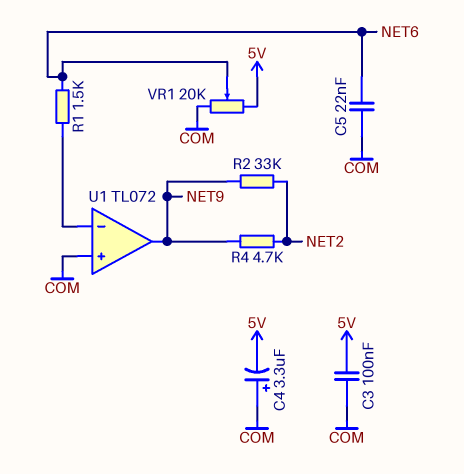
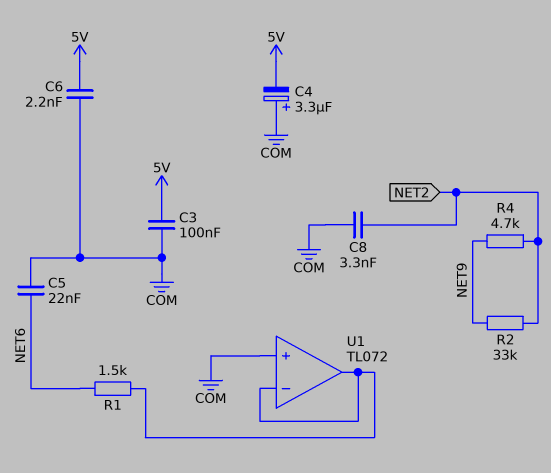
C6: none -> 2.2nF (5V, COM)
C8: none -> 3.3nF (COM, NET2)
U1 pin out: NET9 -> U1/in-
VR1: 20k (5V, COM, wiper NET6) -> none

